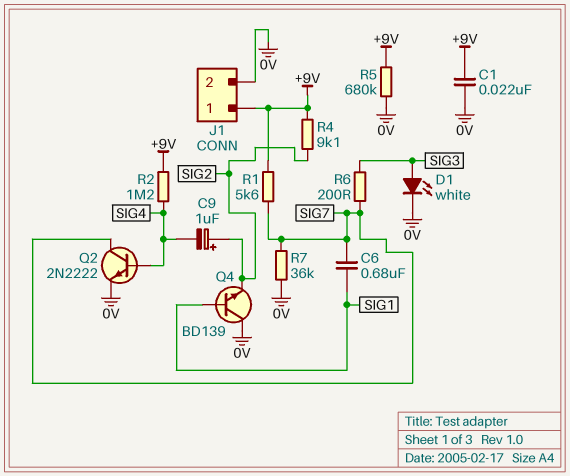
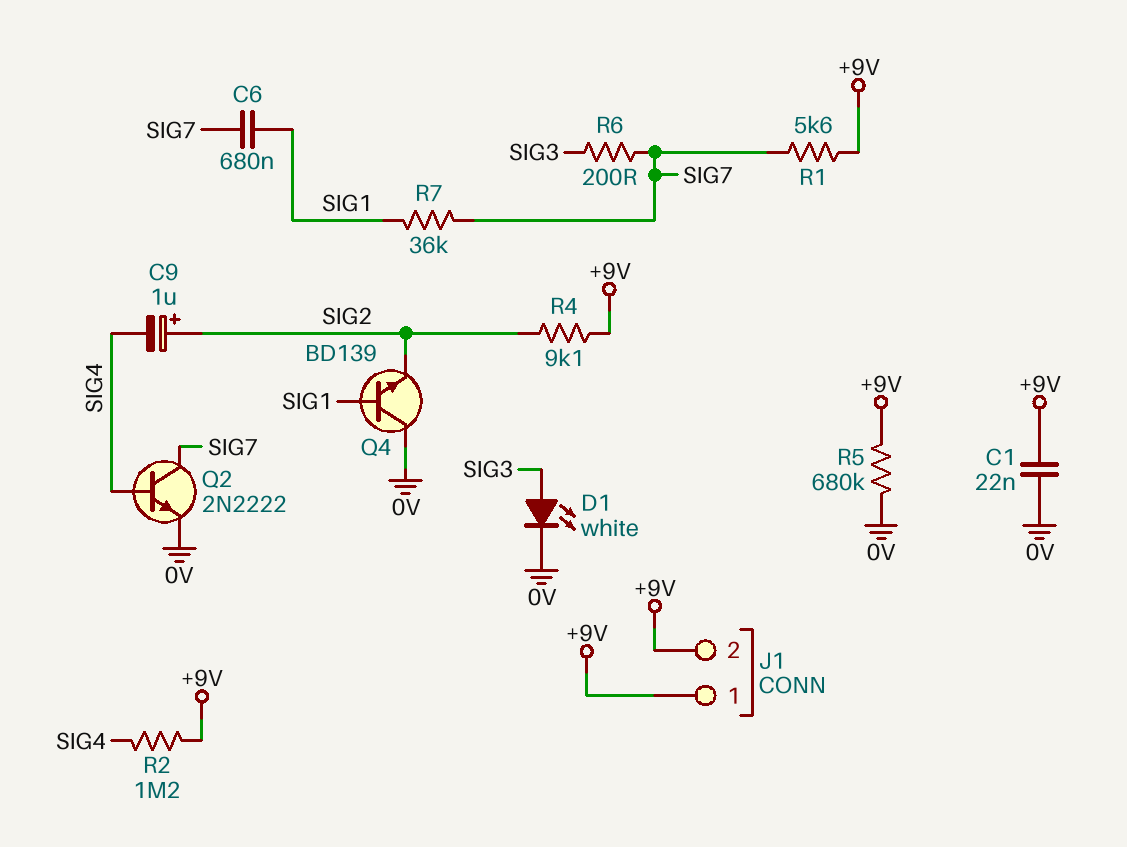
J1 pin 2: 0V -> +9V
R7: 36k (0V, SIG7) -> 36k (SIG1, SIG7)

